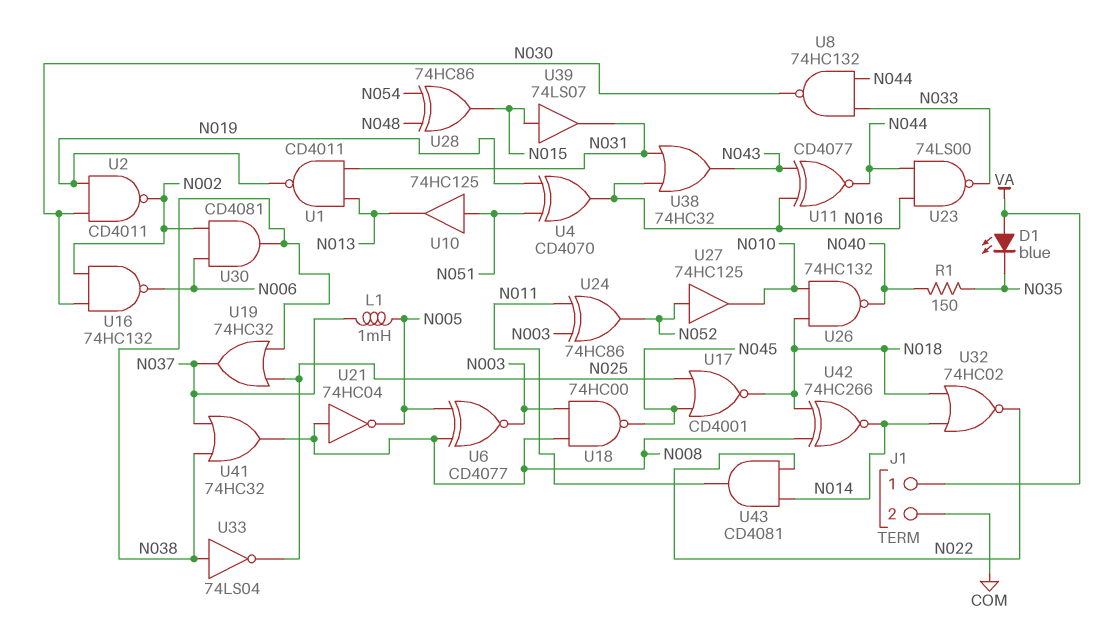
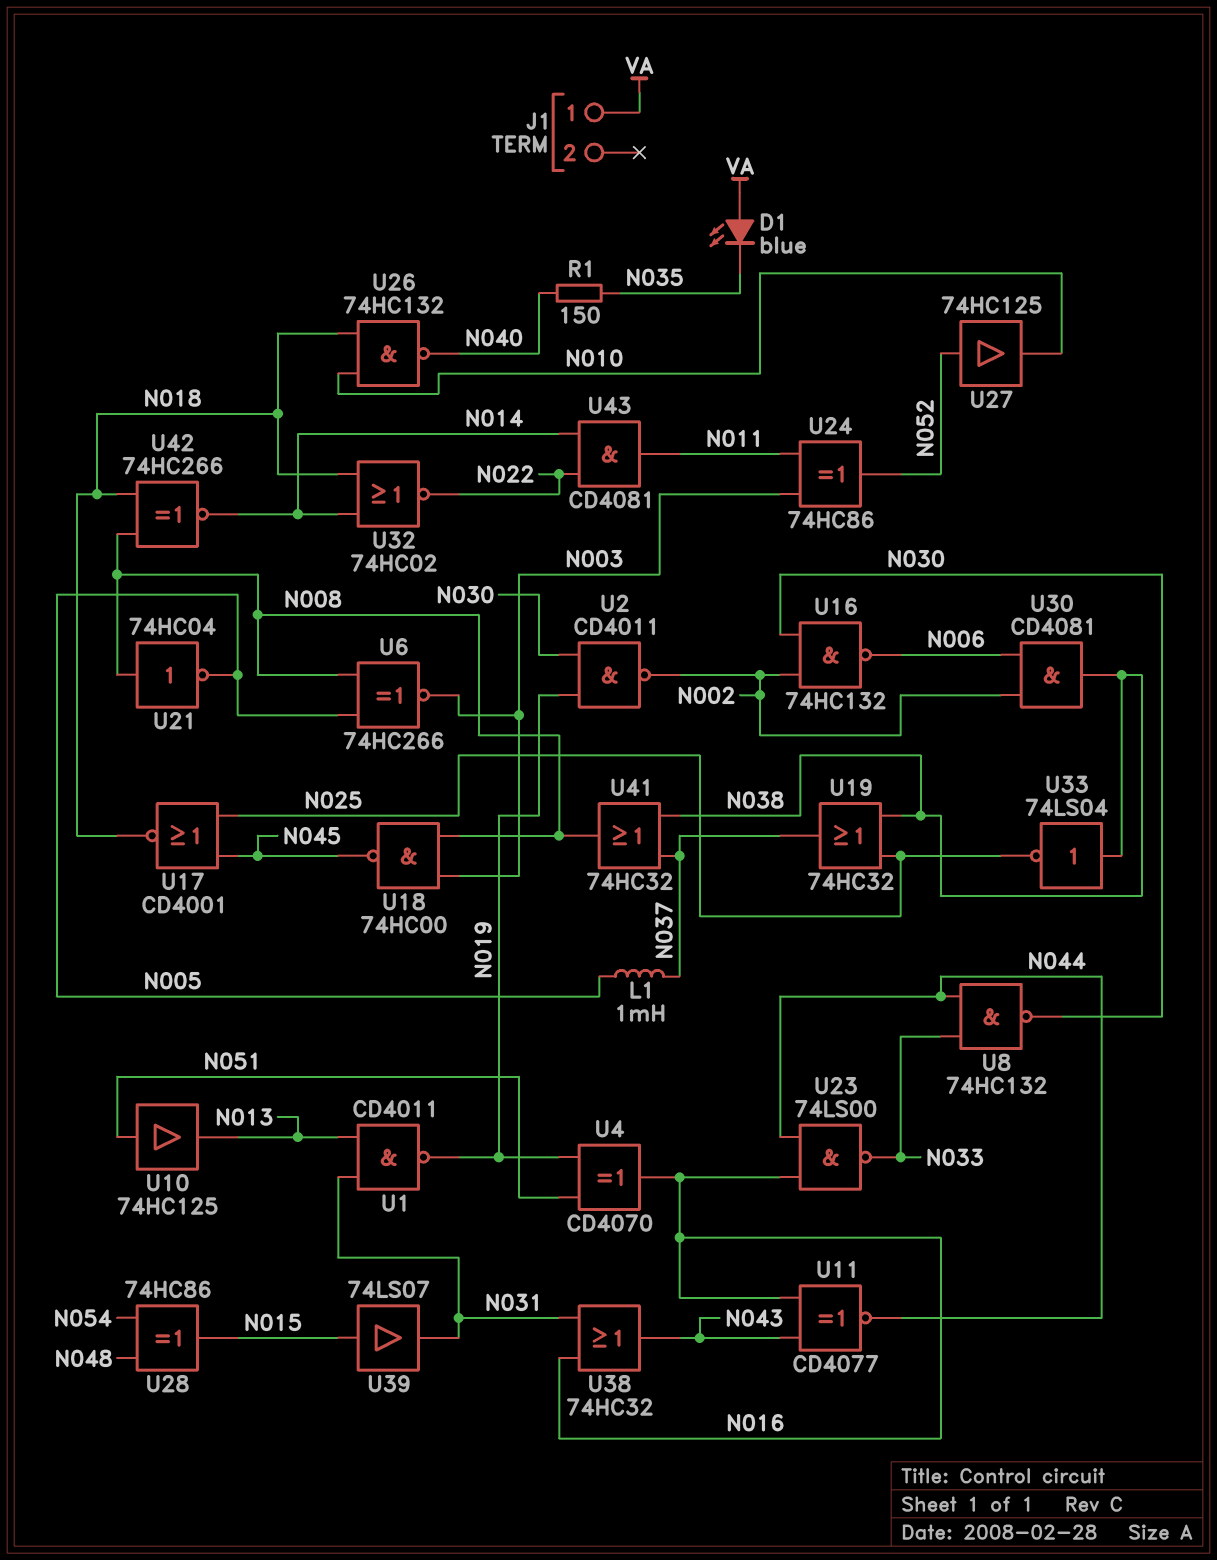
J1 pin 2: COM -> none
U6: XNOR CD4077 (in N005, in N008, out N003) -> XNOR 74HC266 (in N005, in N008, out N003)

